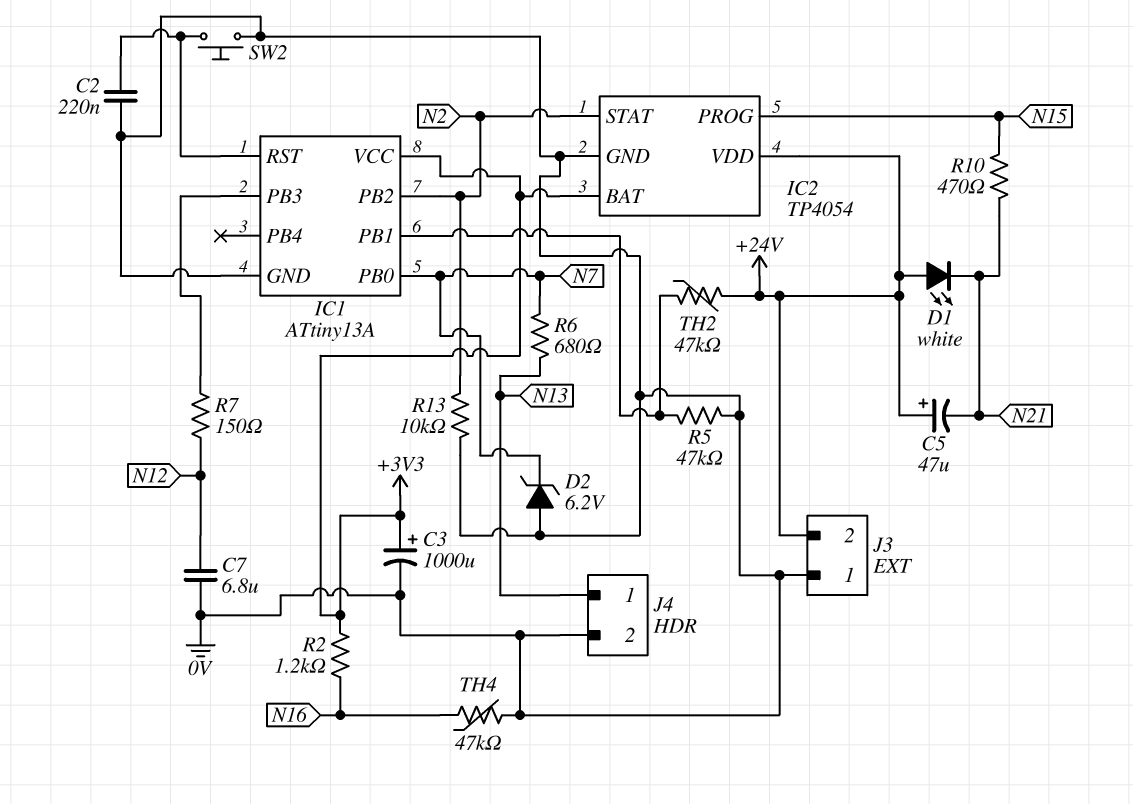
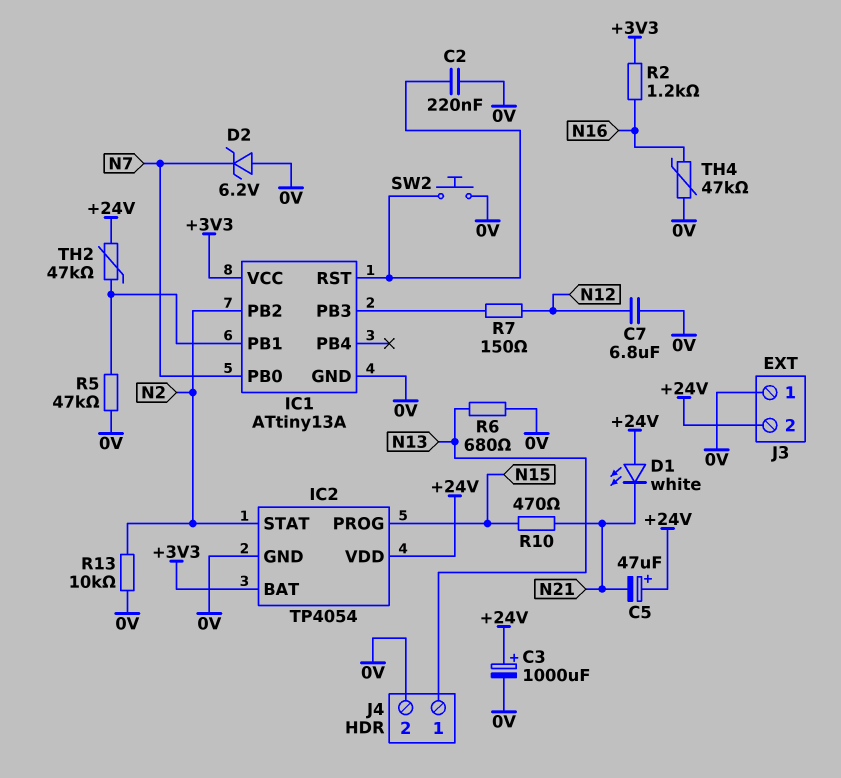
C3: 1000uF (plus +3V3, minus 0V) -> 1000uF (plus +24V, minus 0V)
R6: 680 (N7, N13) -> 680 (0V, N13)

